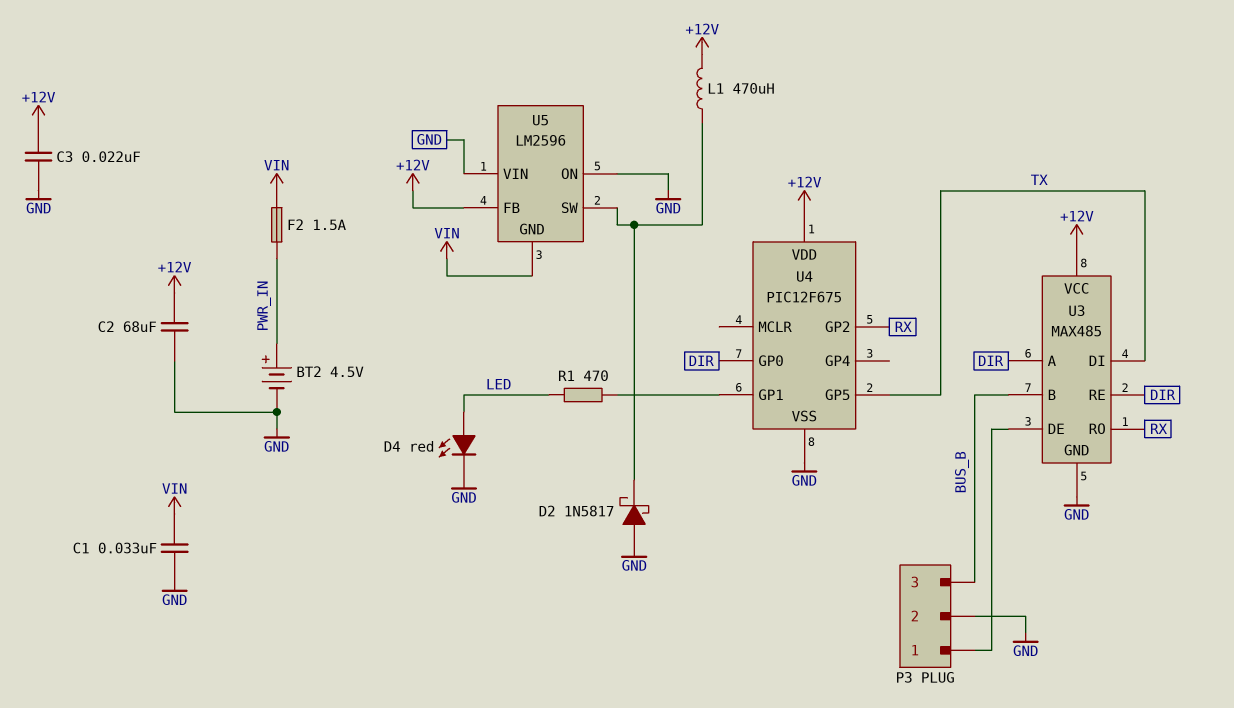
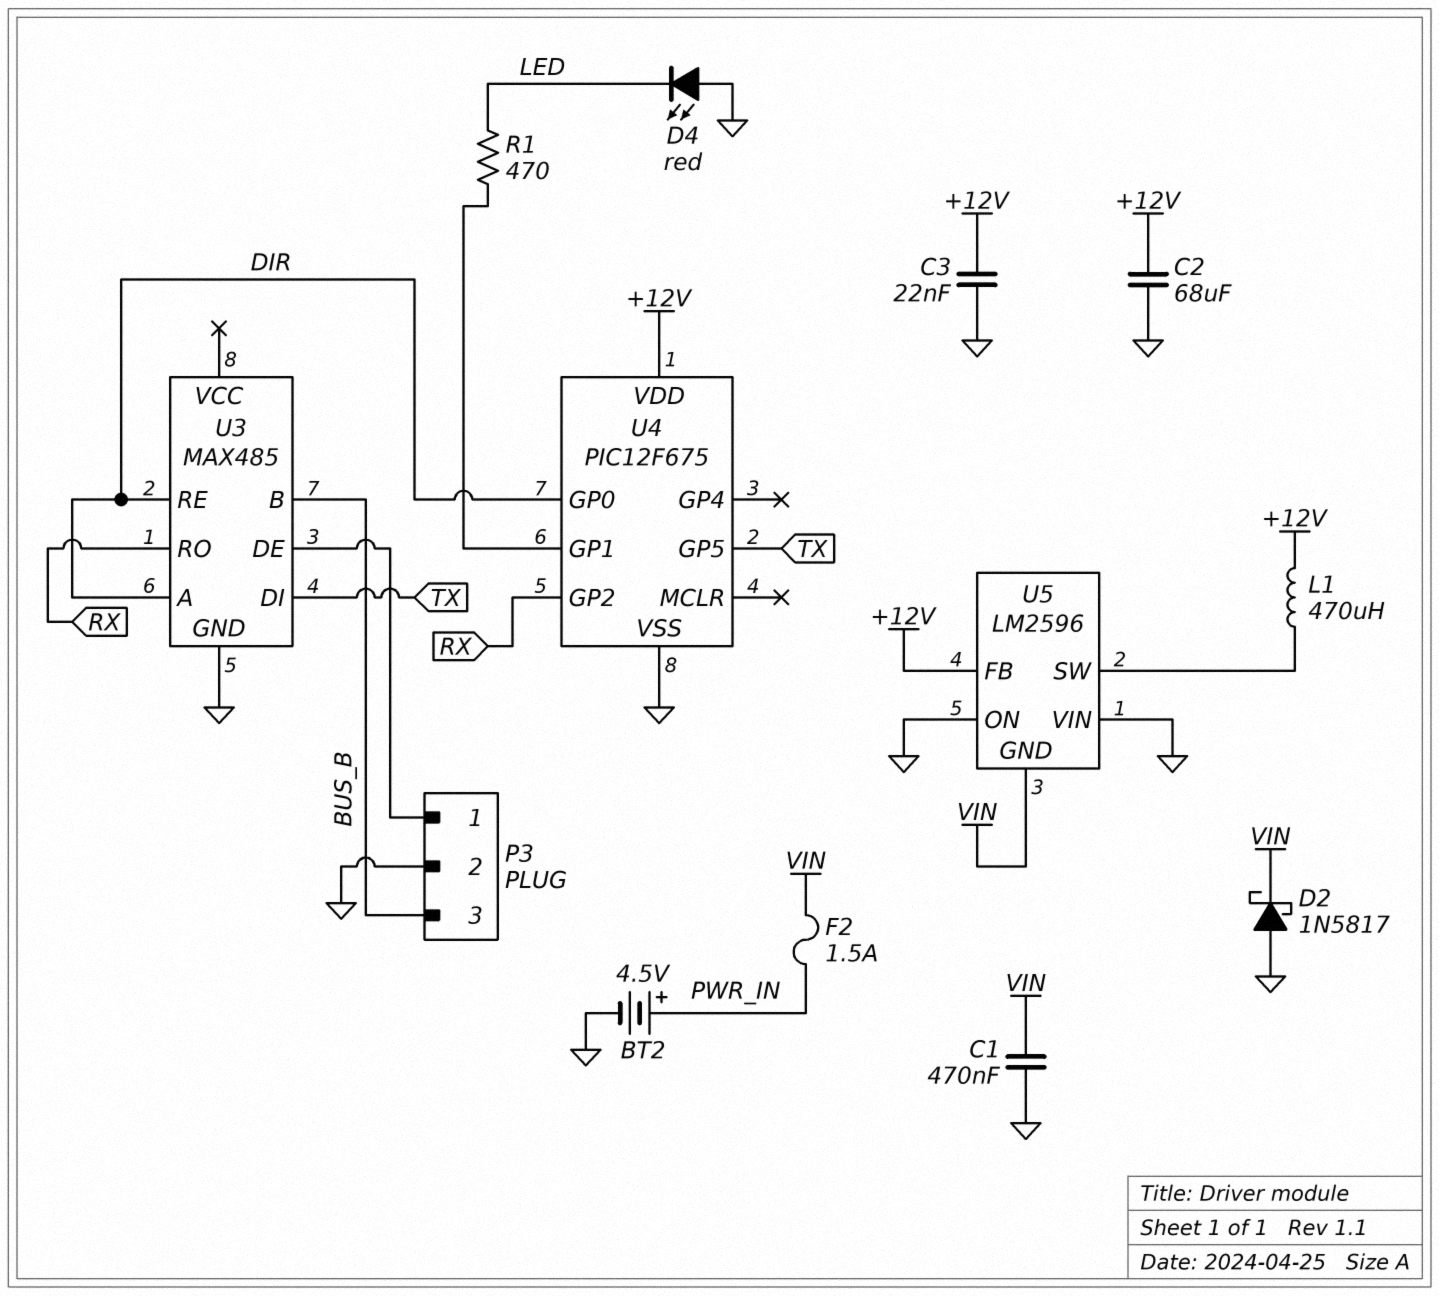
C1: 33nF (GND, VIN) -> 470nF (GND, VIN)
D2: schottky 1N5817 (A GND, K U5/SW) -> schottky 1N5817 (A GND, K VIN)
D4: LED red (A LED, K GND) -> LED red (A GND, K LED)
U3 pin VCC: +12V -> none

